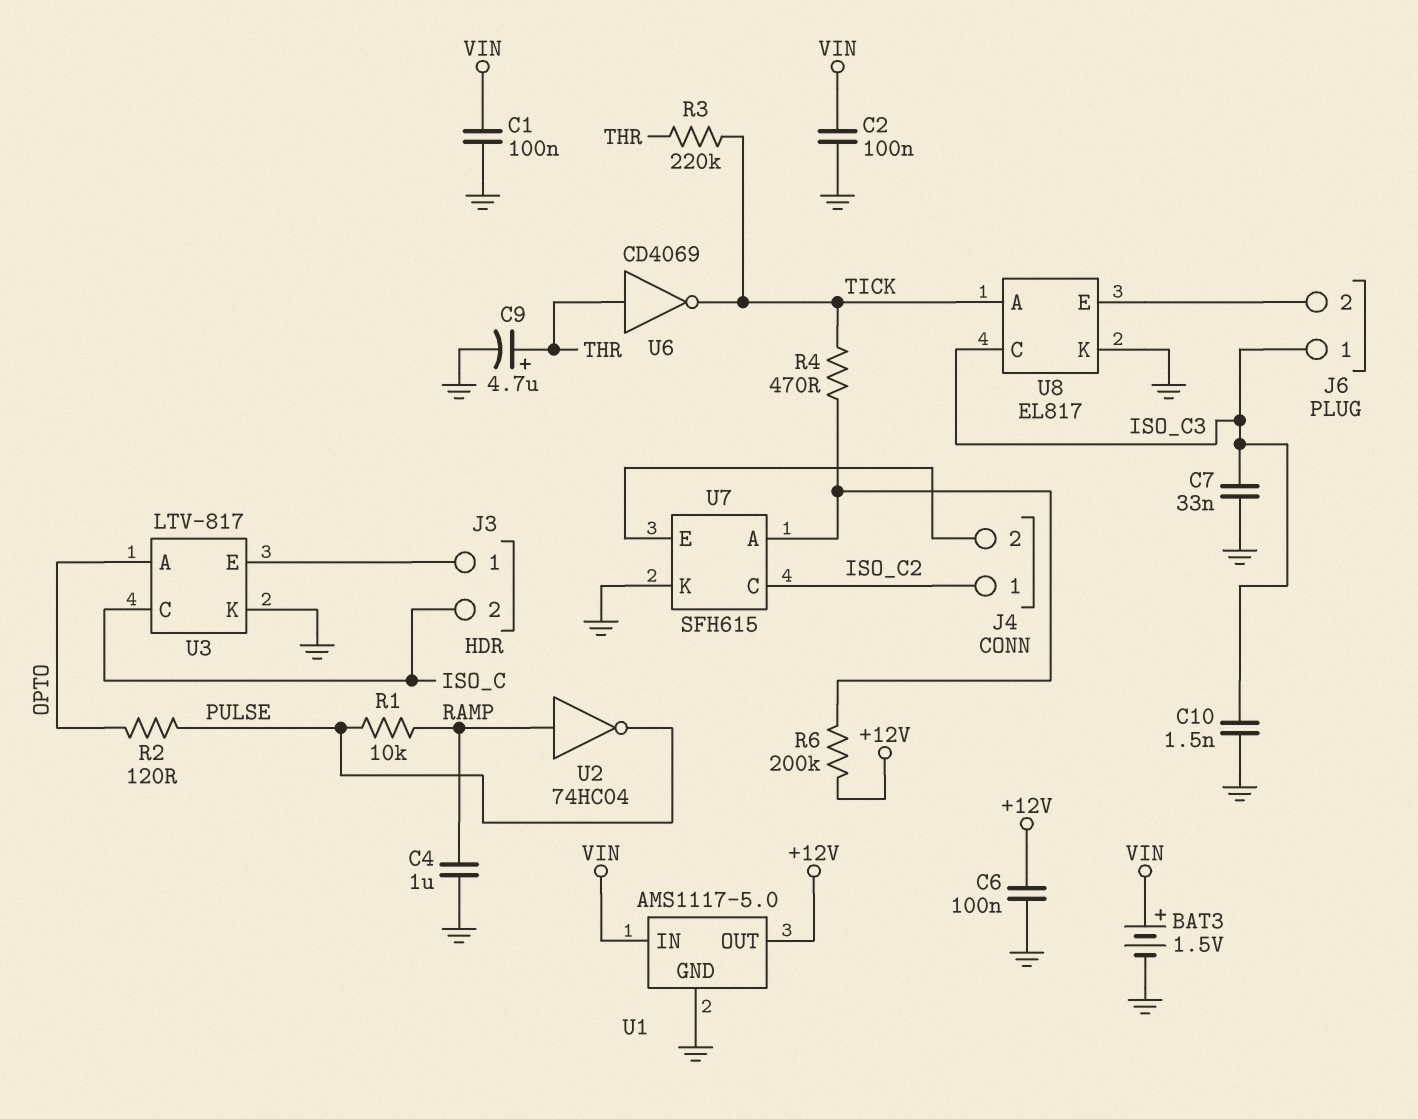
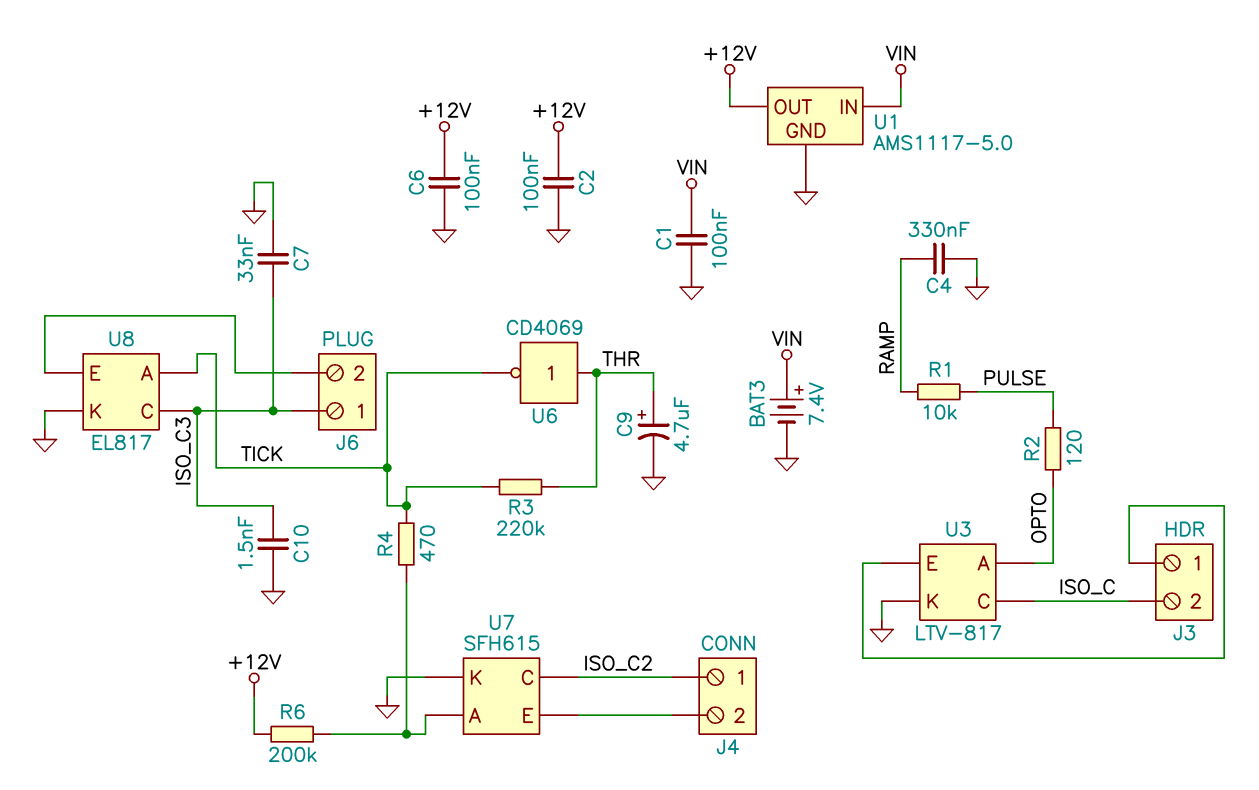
BAT3: 1.5V (plus VIN, minus GND) -> 7.4V (plus VIN, minus GND)
C2: 100nF (GND, VIN) -> 100nF (+12V, GND)
C4: 1uF (GND, RAMP) -> 330nF (GND, RAMP)
U2: NOT 74HC04 (in RAMP, out PULSE) -> none

